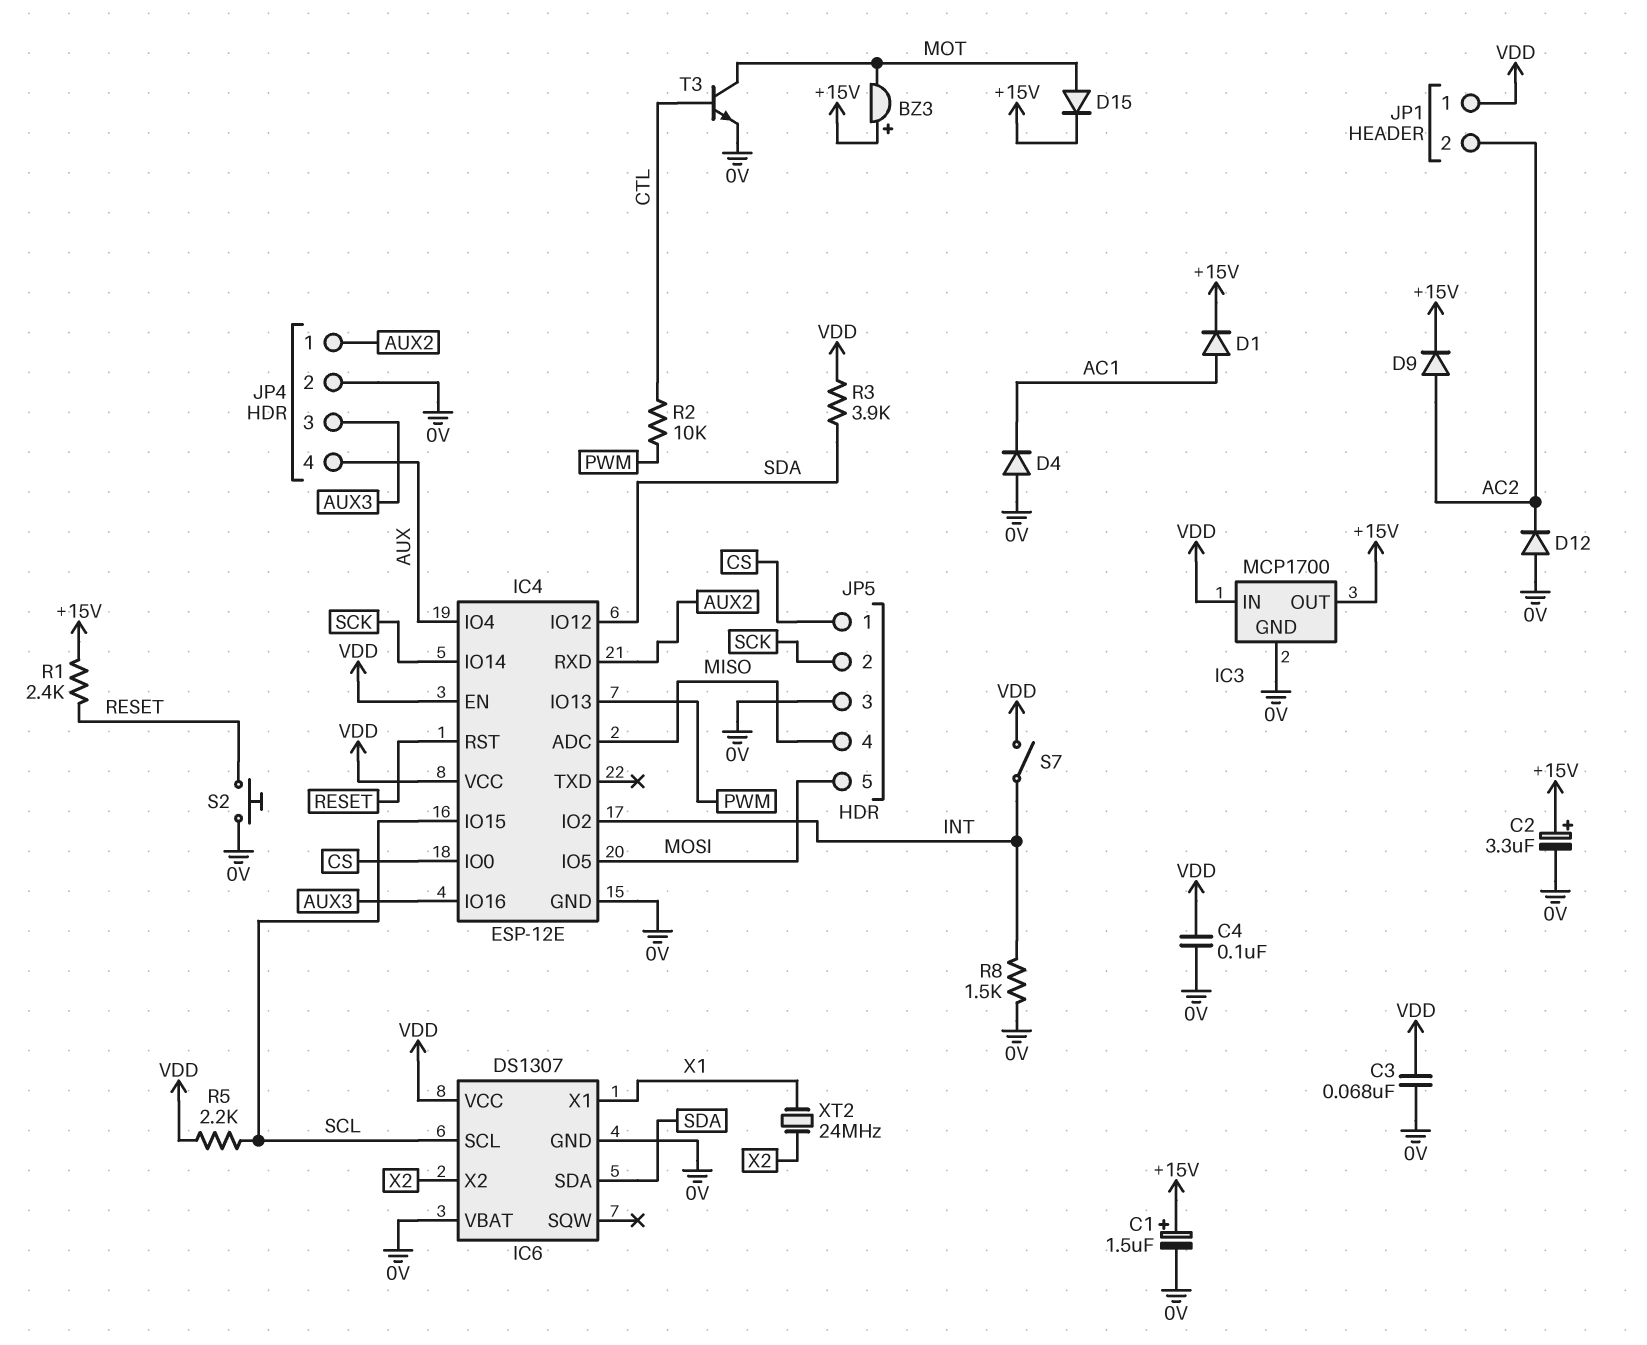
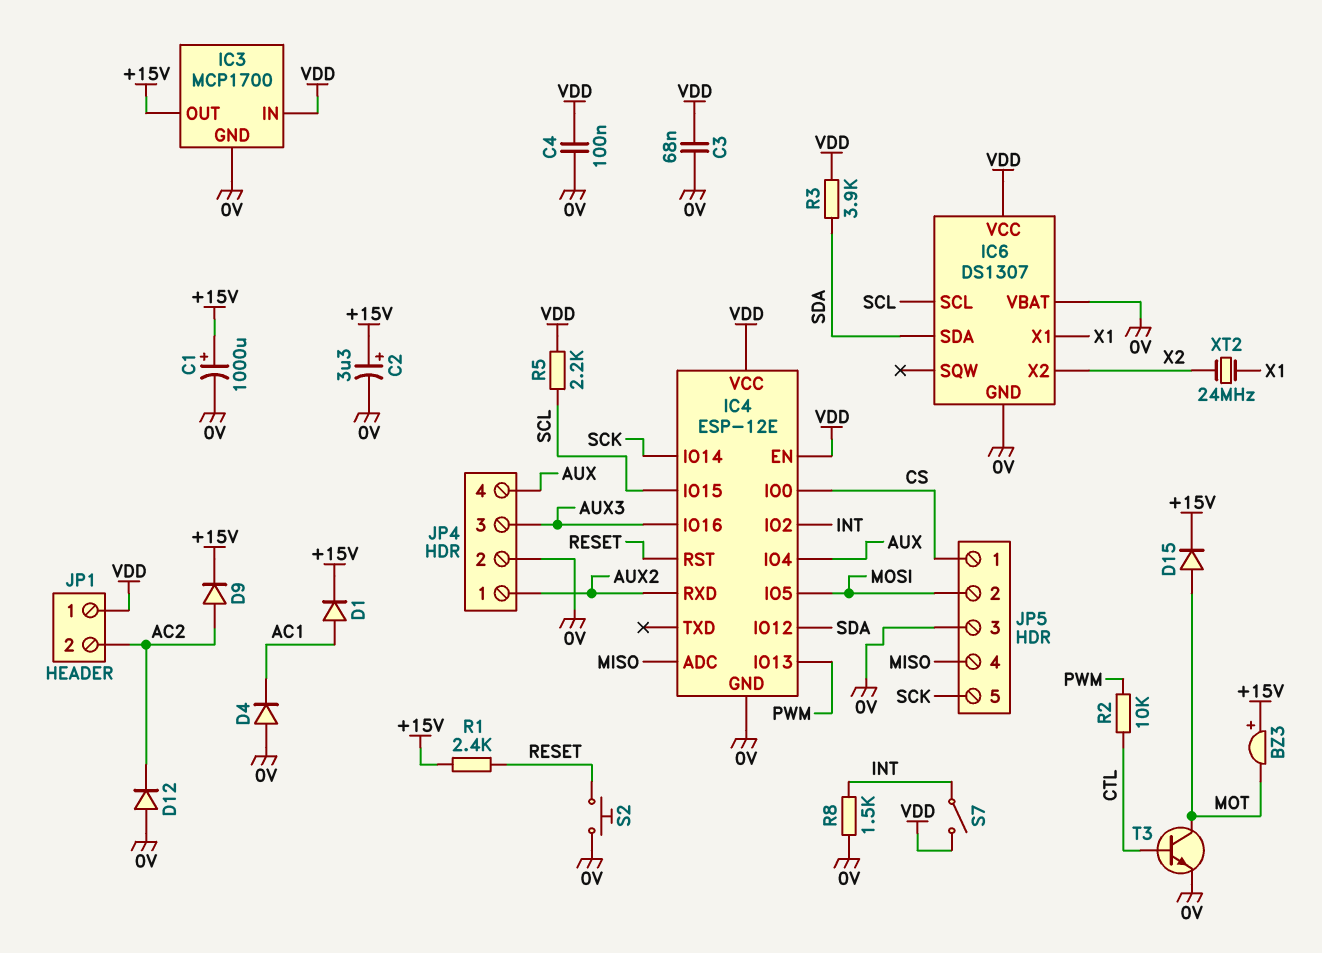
C1: 1.5uF (plus +15V, minus 0V) -> 1000uF (plus +15V, minus 0V)
JP5 pin 2: SCK -> MOSI
JP5 pin 5: MOSI -> SCK

